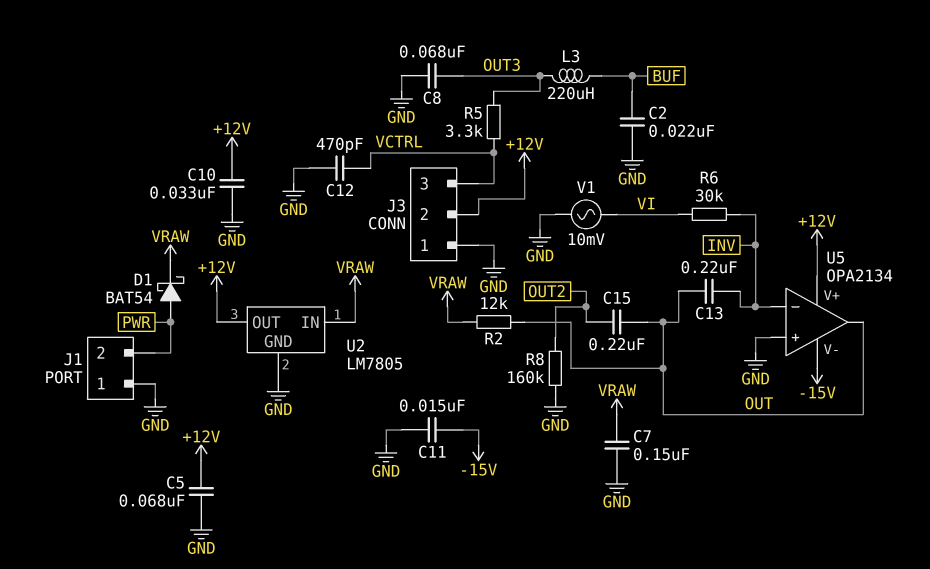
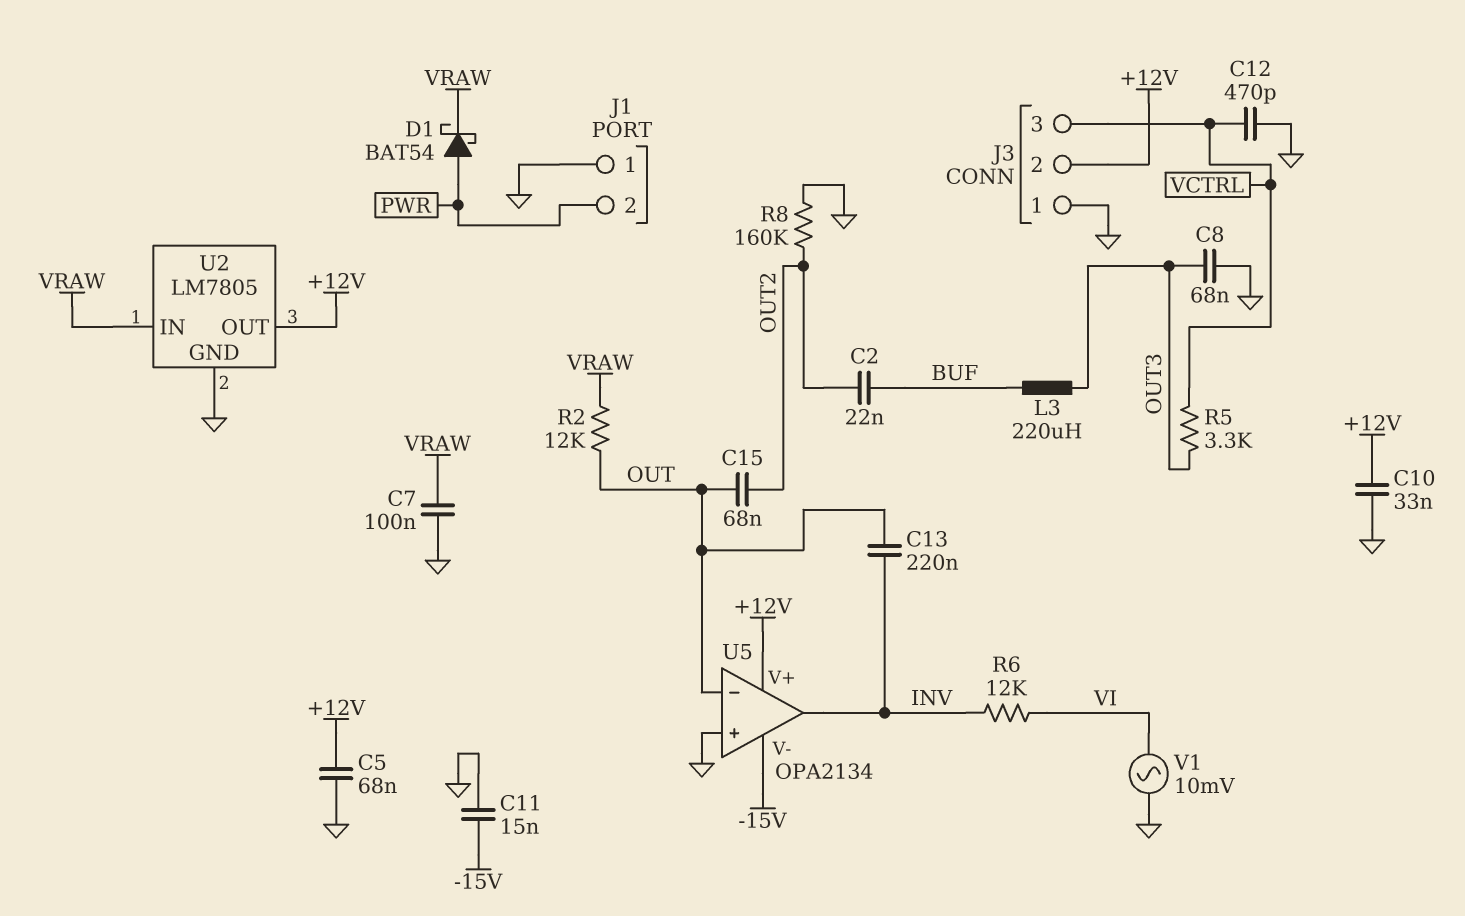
C2: 22nF (BUF, GND) -> 22nF (BUF, OUT2)
C7: 150nF (GND, VRAW) -> 100nF (GND, VRAW)
C15: 220nF (OUT, OUT2) -> 68nF (OUT, OUT2)
R6: 30k (INV, VI) -> 12k (INV, VI)
U5 pin in-: INV -> OUT
U5 pin out: OUT -> INV

